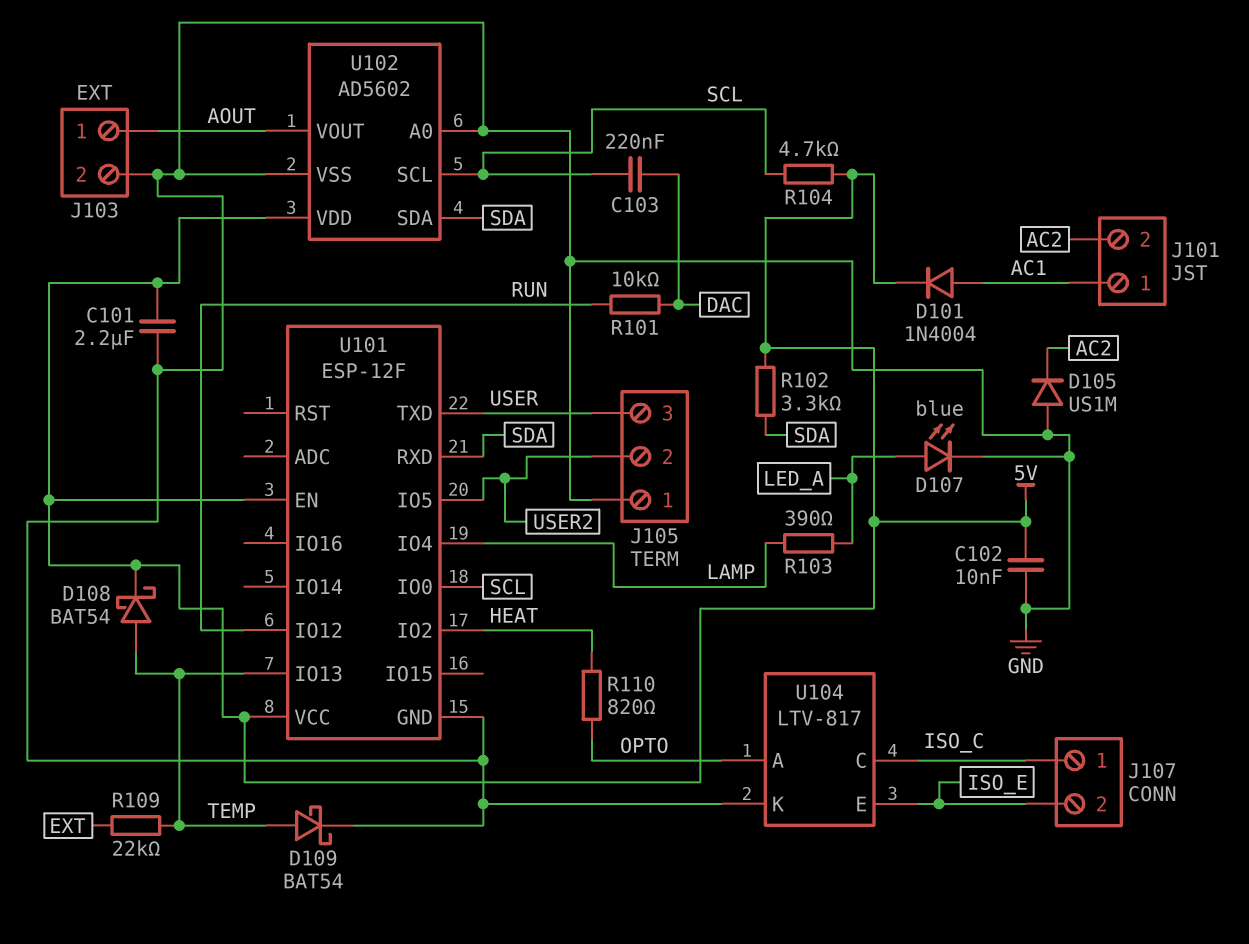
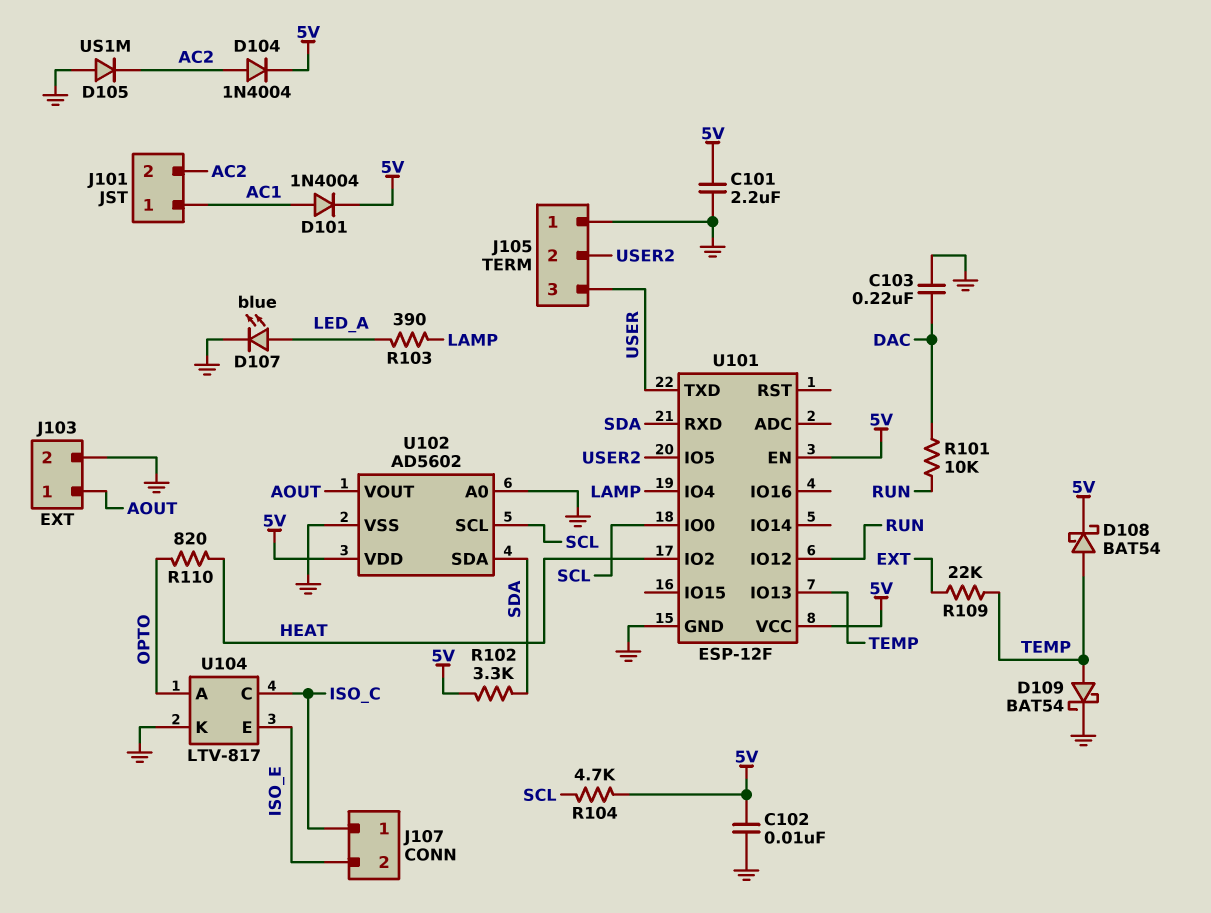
C103: 220nF (DAC, SCL) -> 220nF (DAC, GND)
D104: none -> diode 1N4004 (A AC2, K 5V)

